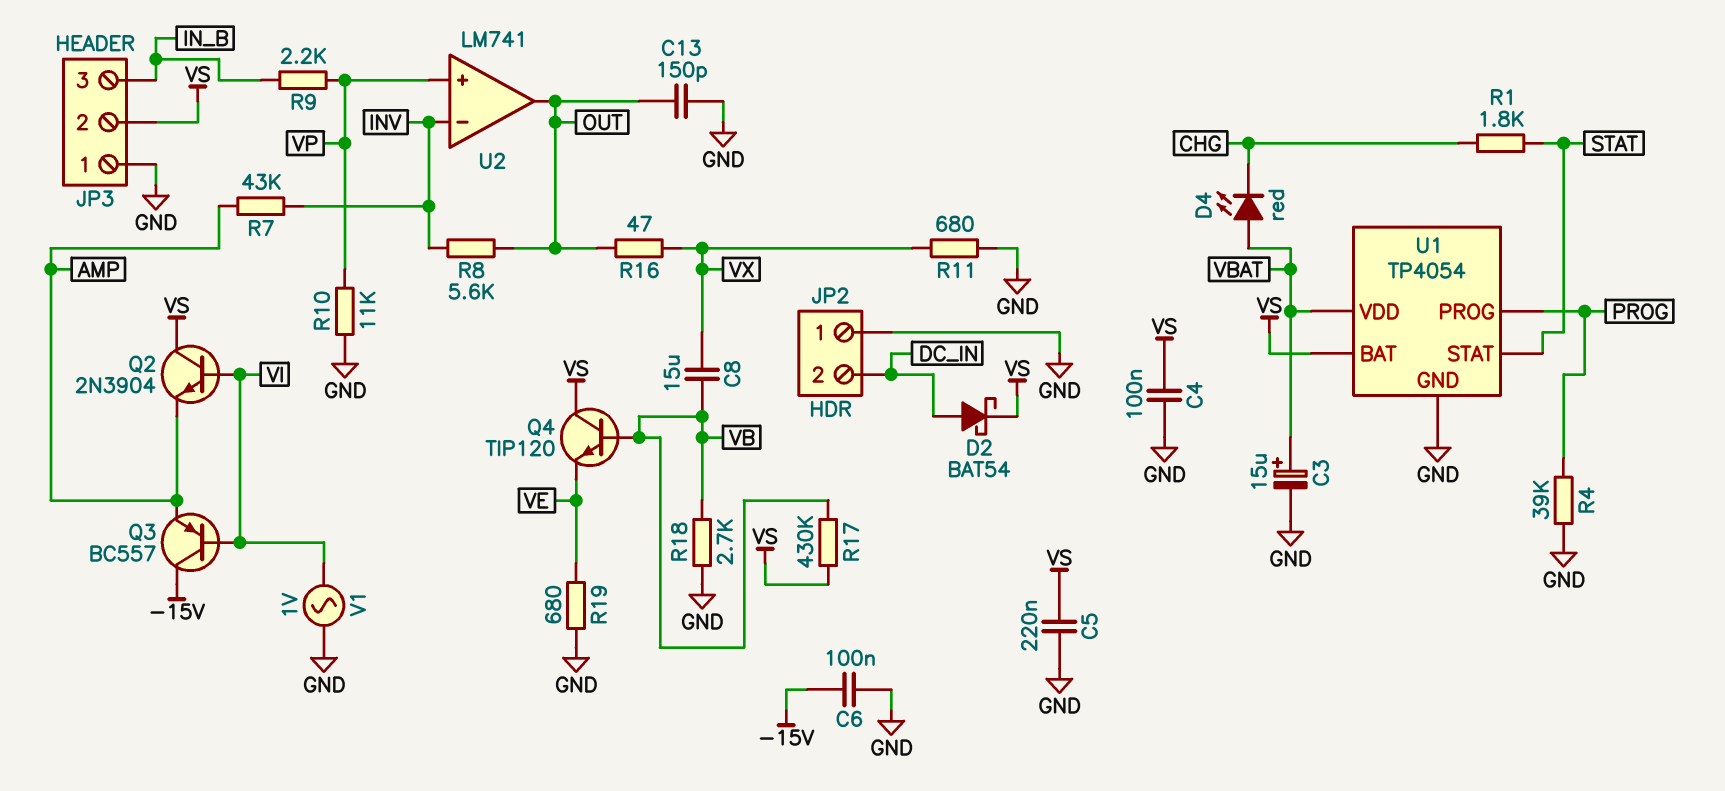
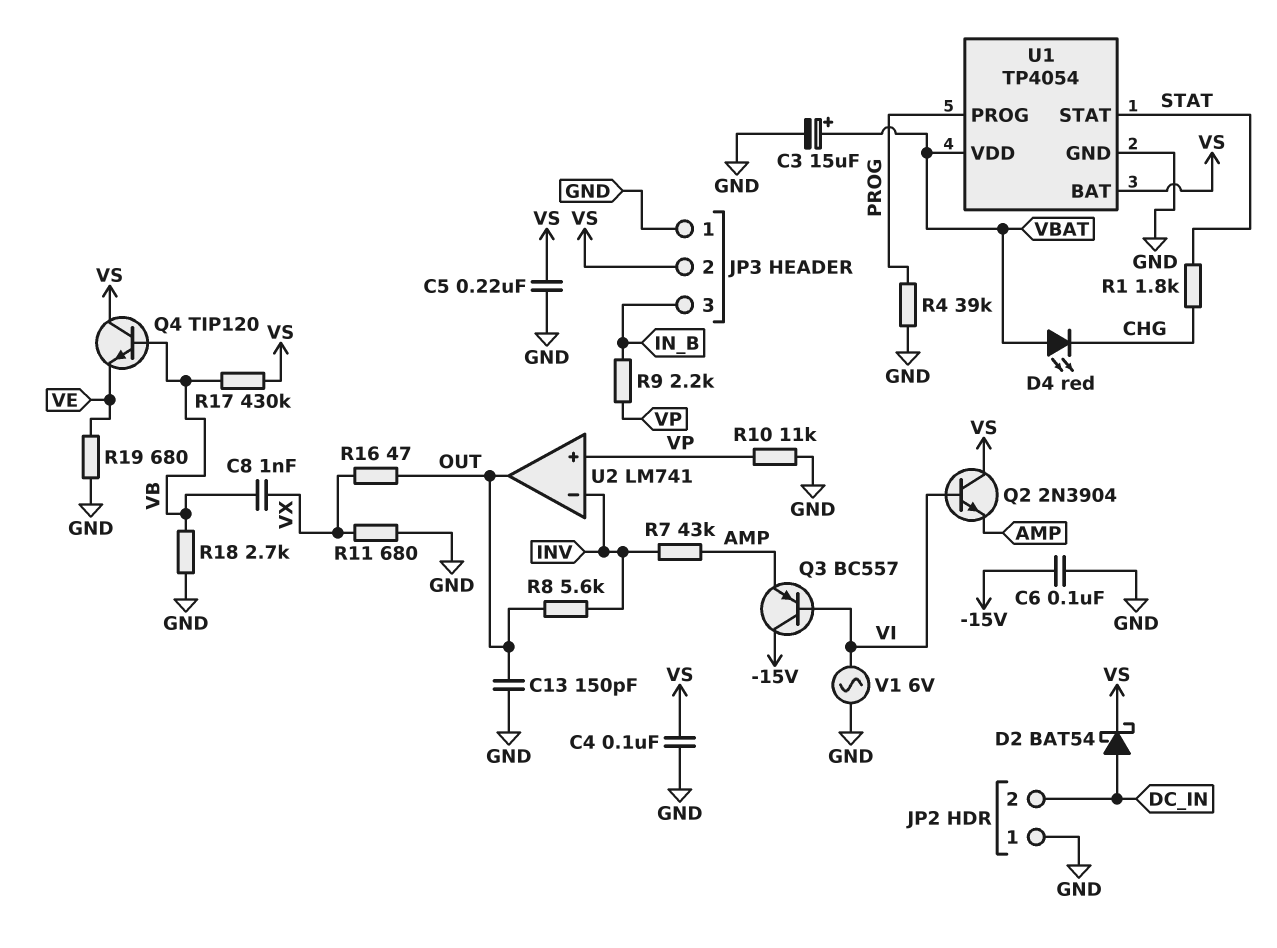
C8: 15uF (VB, VX) -> 1nF (VB, VX)
V1: AC 1V (GND, VI) -> AC 6V (GND, VI)

